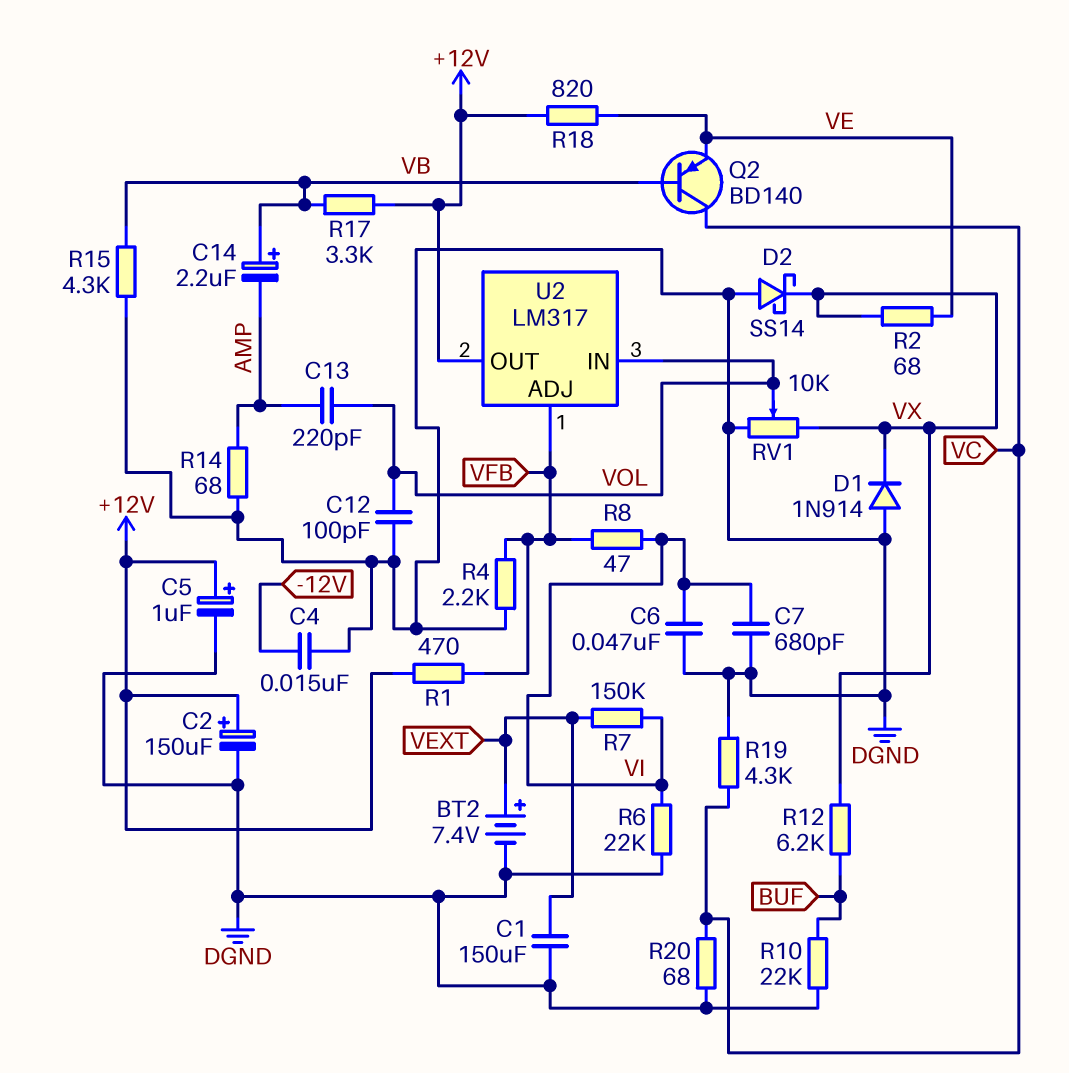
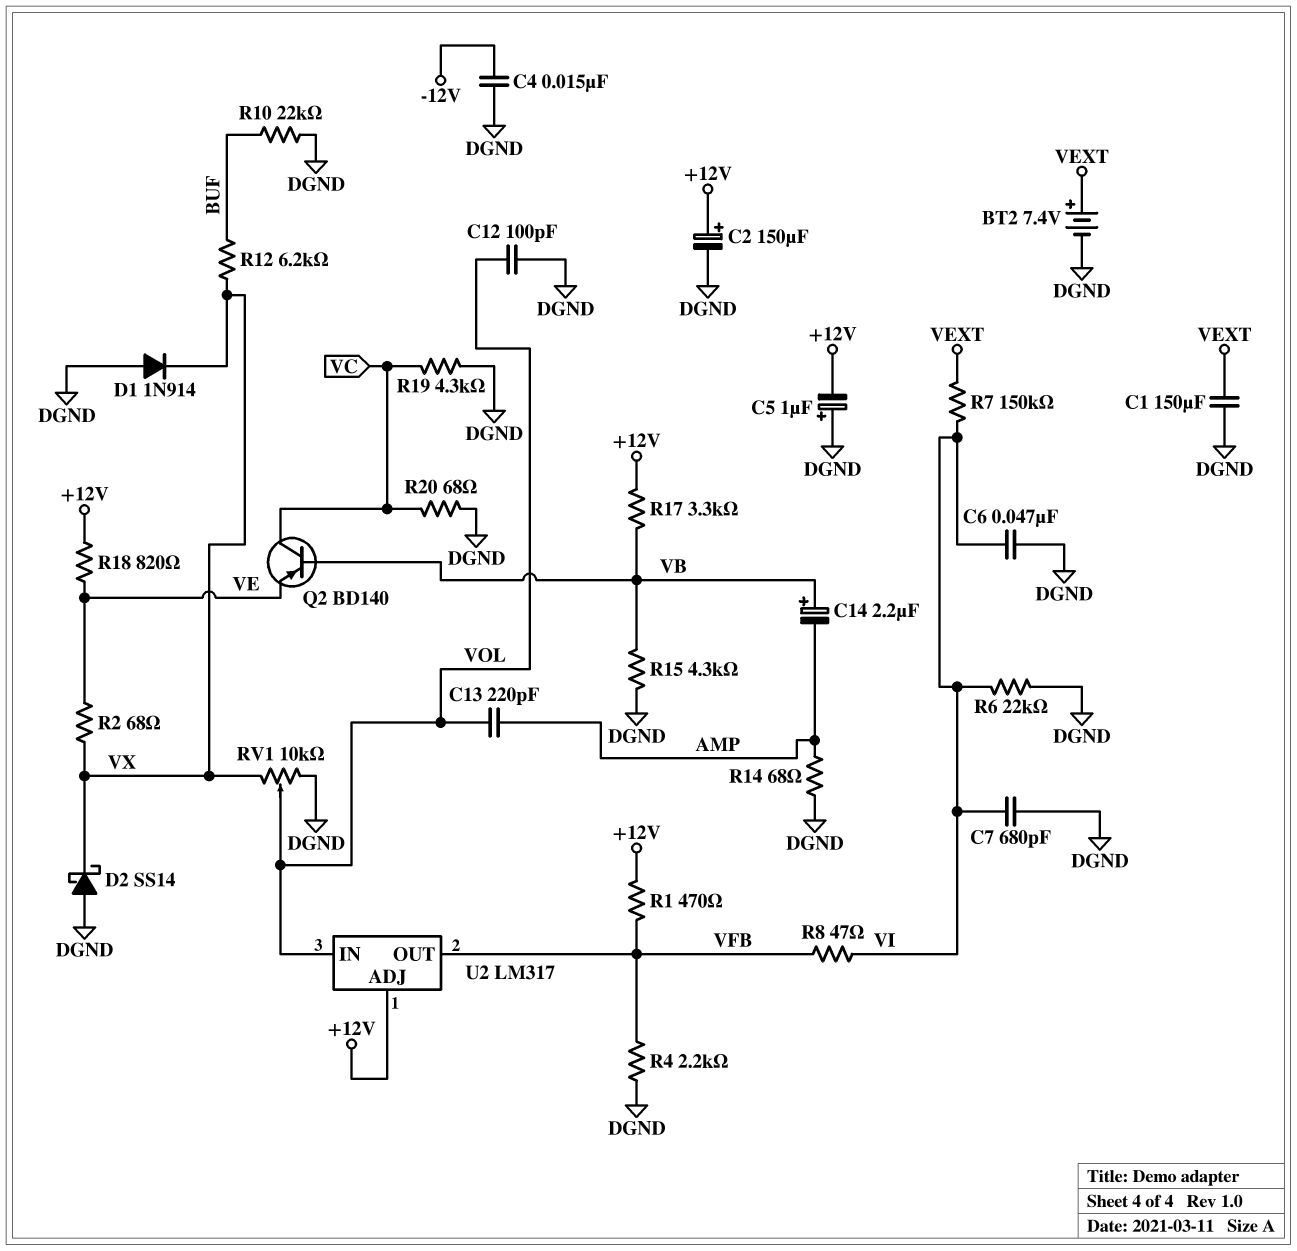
C5: 1uF (plus +12V, minus DGND) -> 1uF (plus DGND, minus +12V)
U2 pin ADJ: VFB -> +12V
U2 pin OUT: +12V -> VFB

